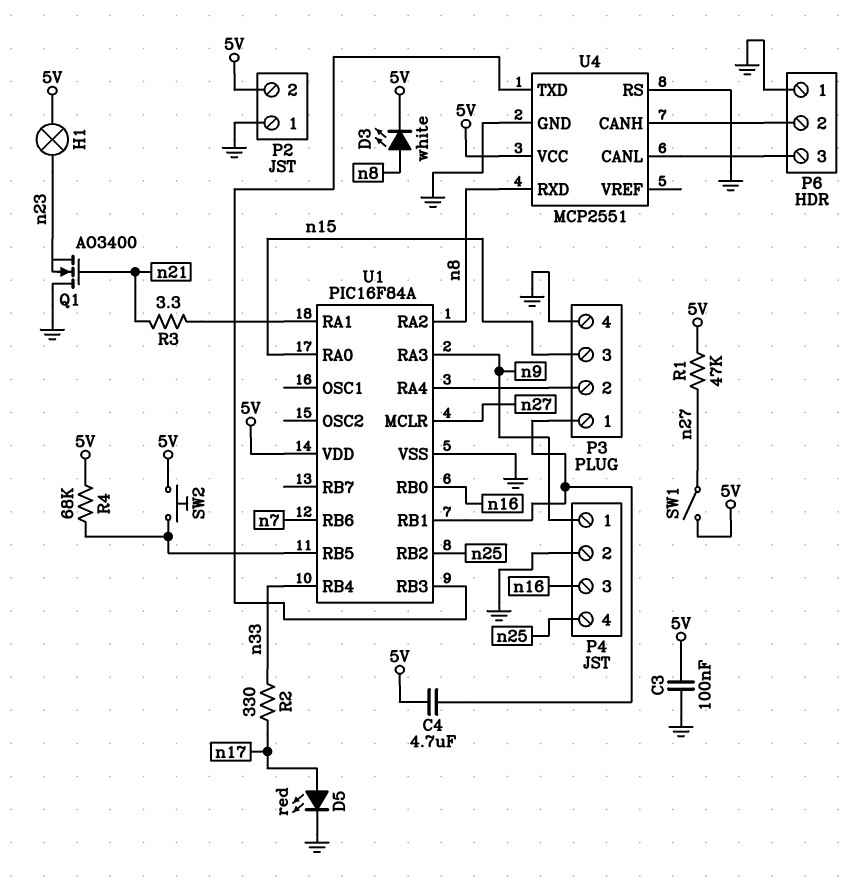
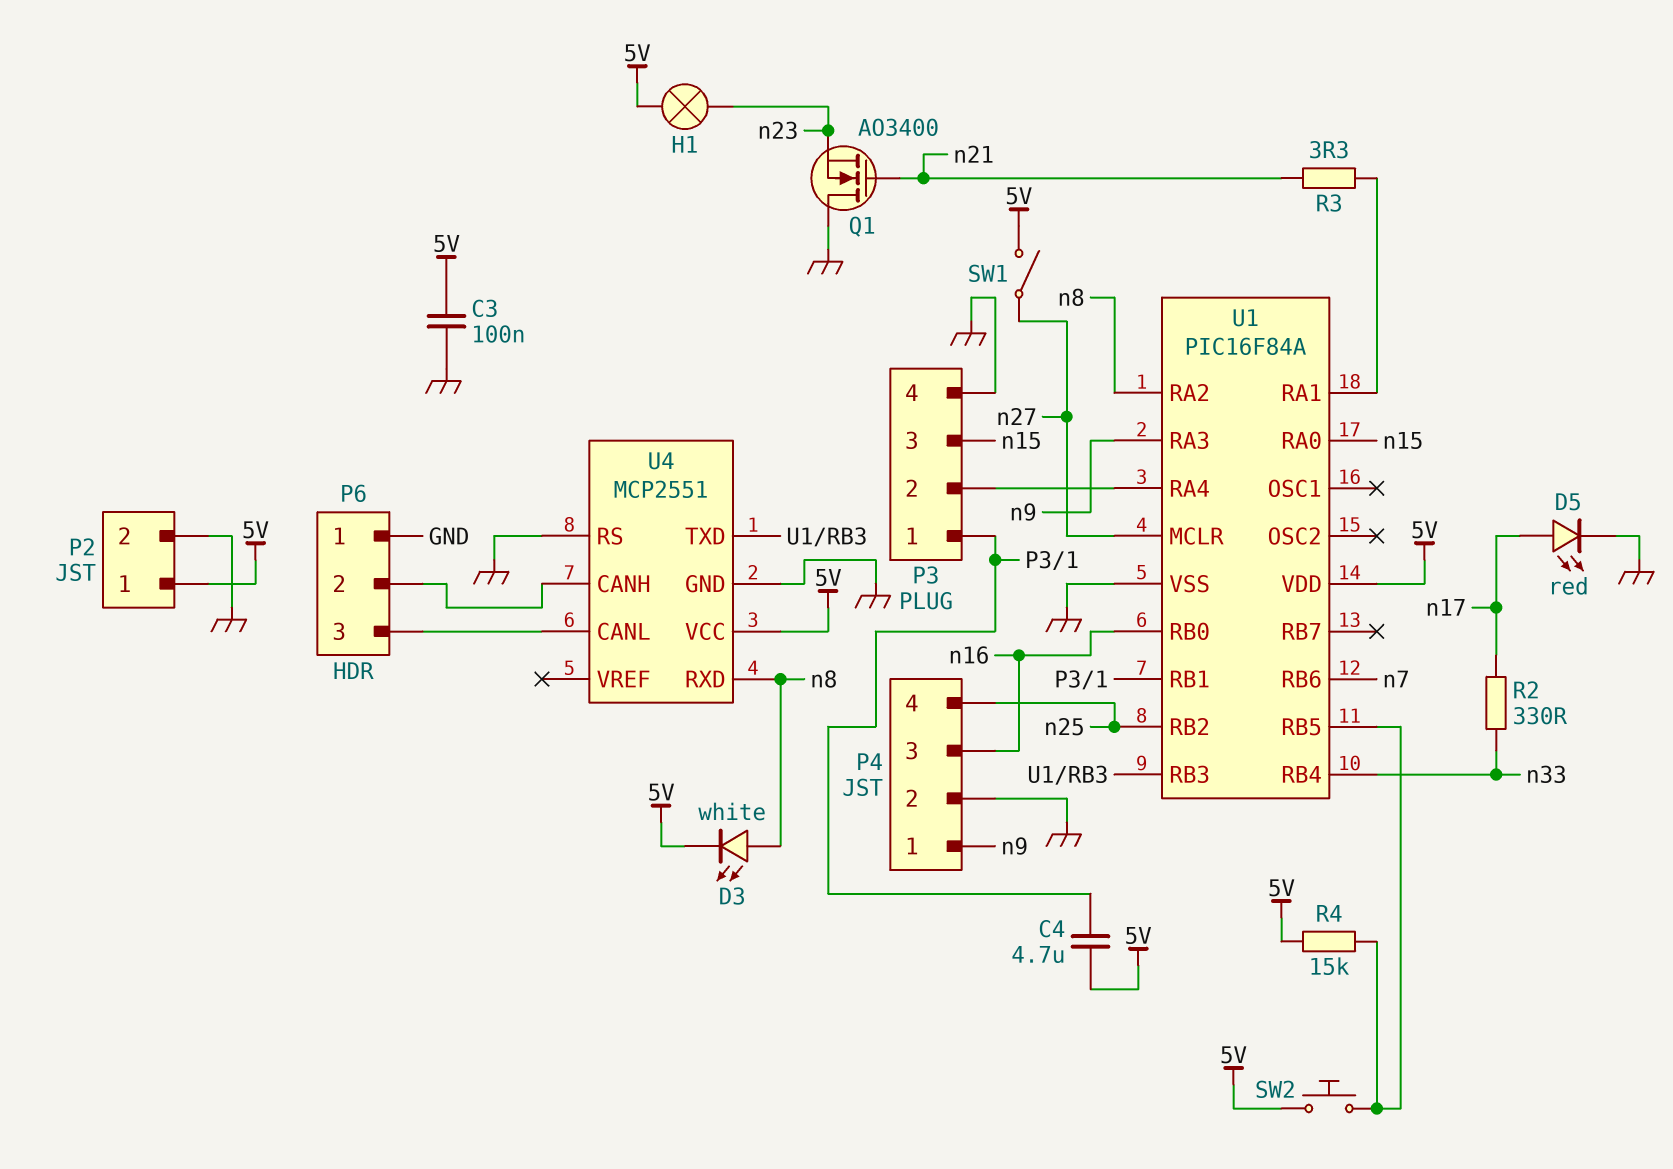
P2 pin 1: GND -> 5V
P2 pin 2: 5V -> GND
R1: 47k (5V, n27) -> none
R4: 68k (5V, U1/RB5) -> 15k (5V, U1/RB5)

